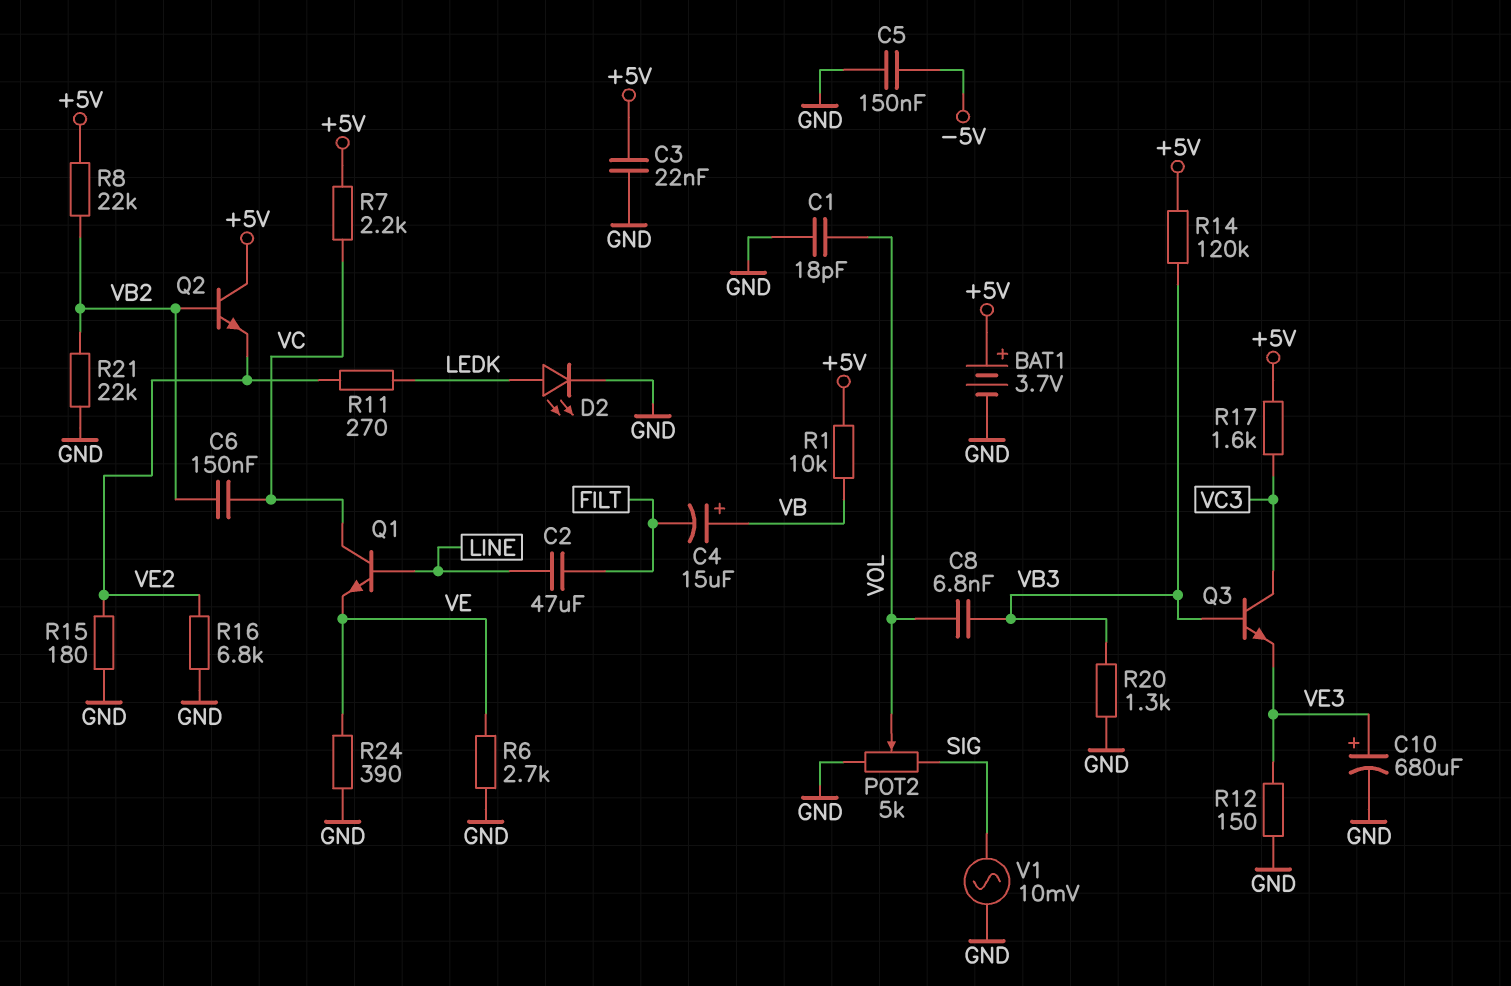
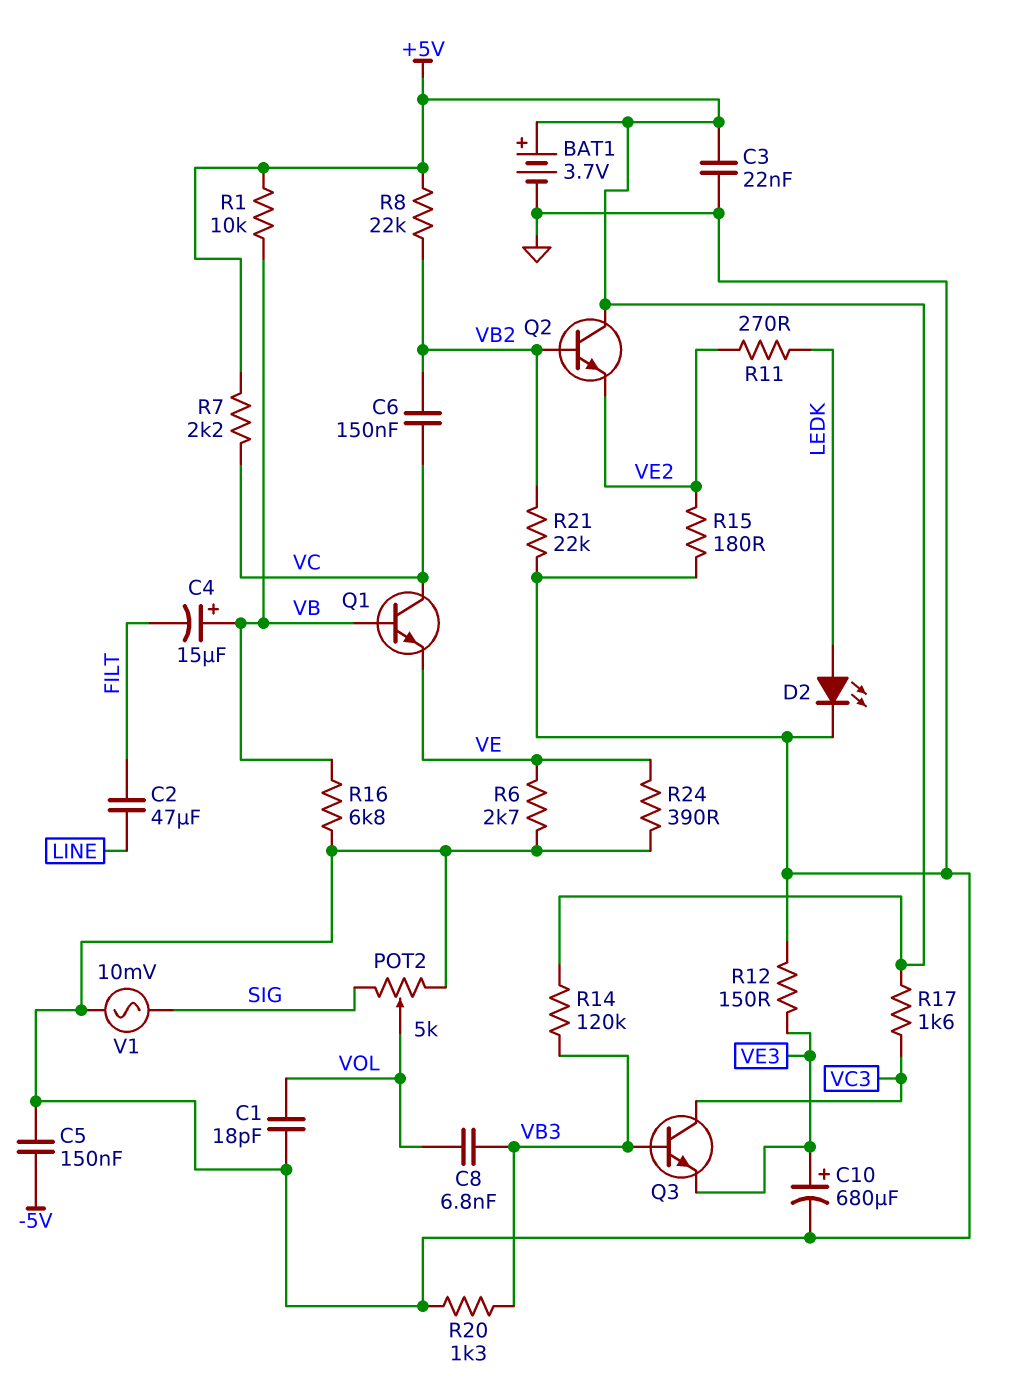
Q1: NPN (B LINE, C VC, E VE) -> NPN (B VB, C VC, E VE)
R16: 6.8k (GND, VE2) -> 6.8k (GND, VB)

